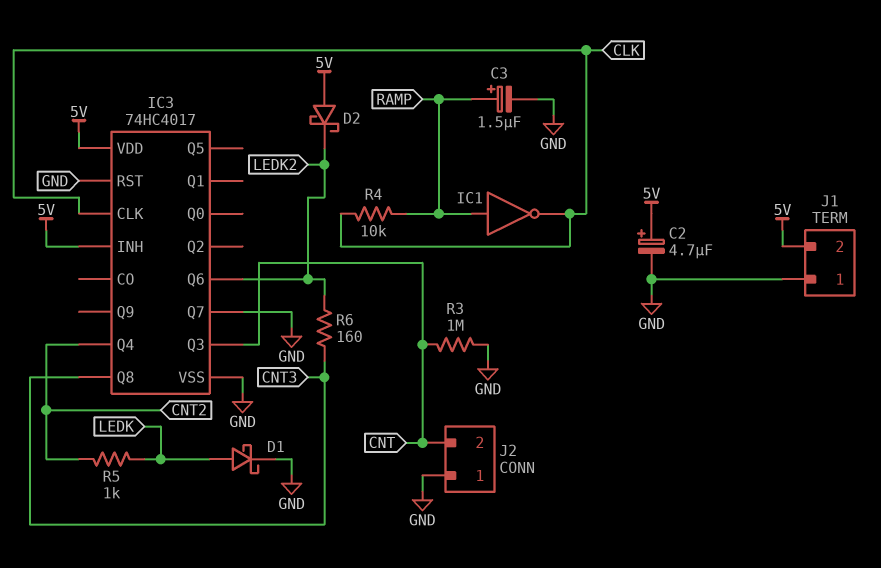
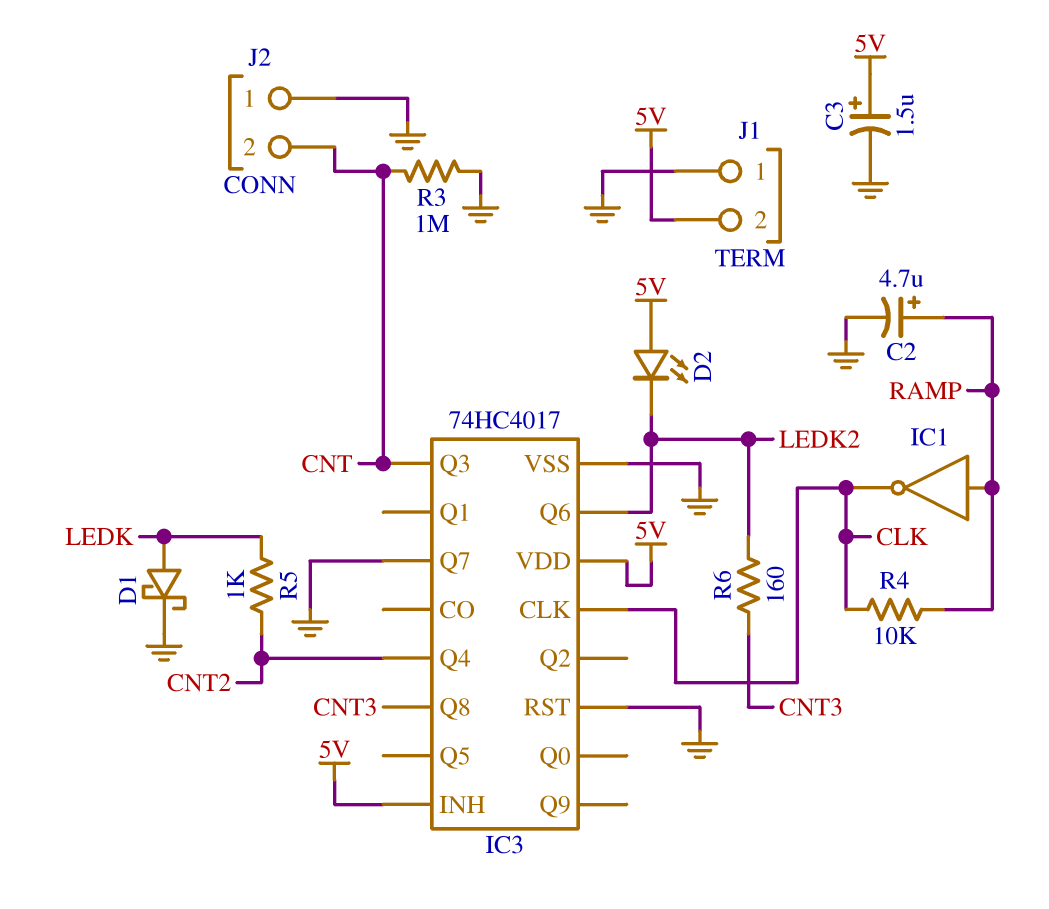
C2: 4.7uF (plus 5V, minus GND) -> 4.7uF (plus RAMP, minus GND)
C3: 1.5uF (plus RAMP, minus GND) -> 1.5uF (plus 5V, minus GND)
D2: schottky (A 5V, K LEDK2) -> LED (A 5V, K LEDK2)

